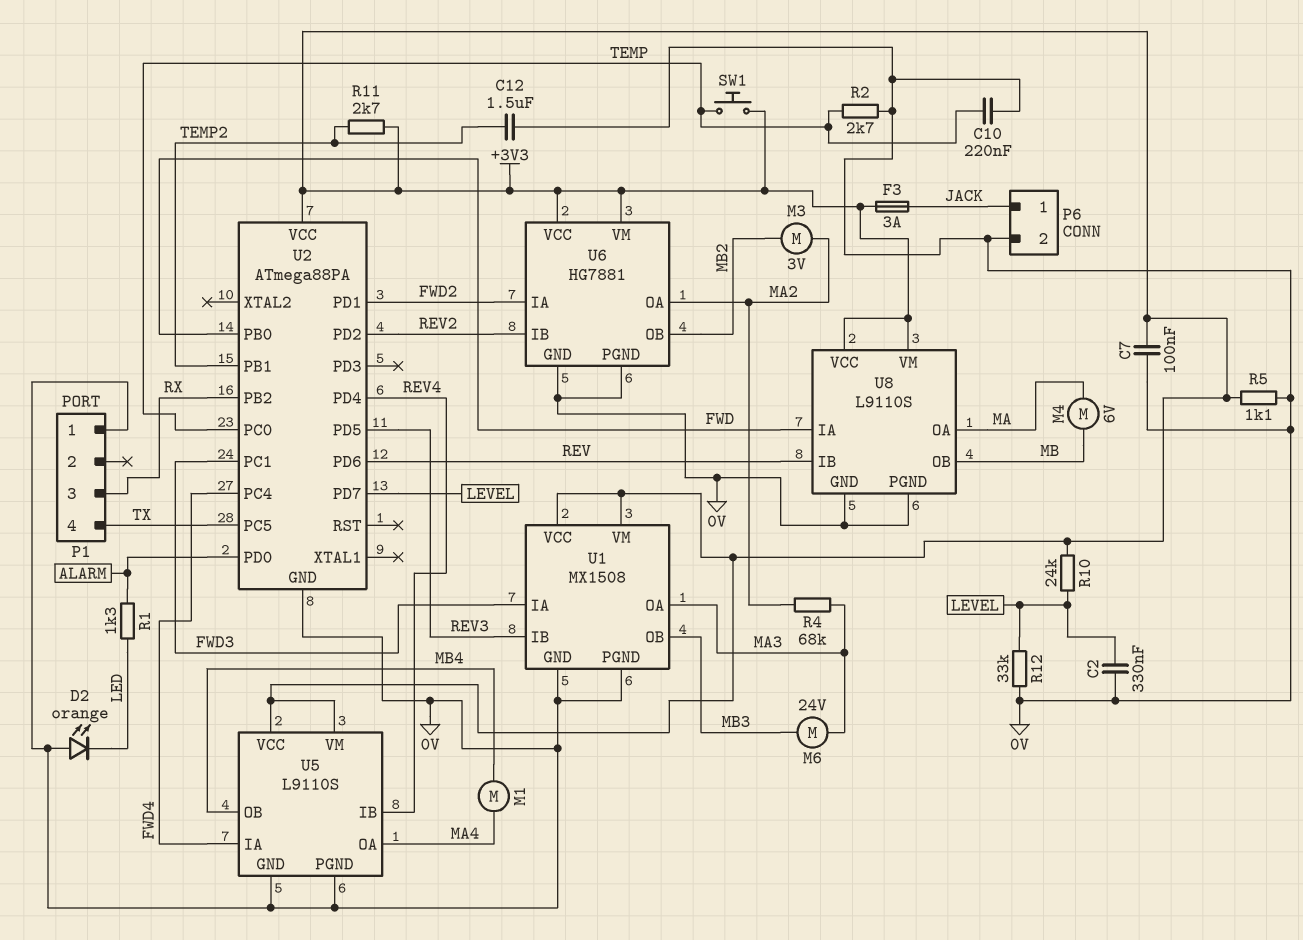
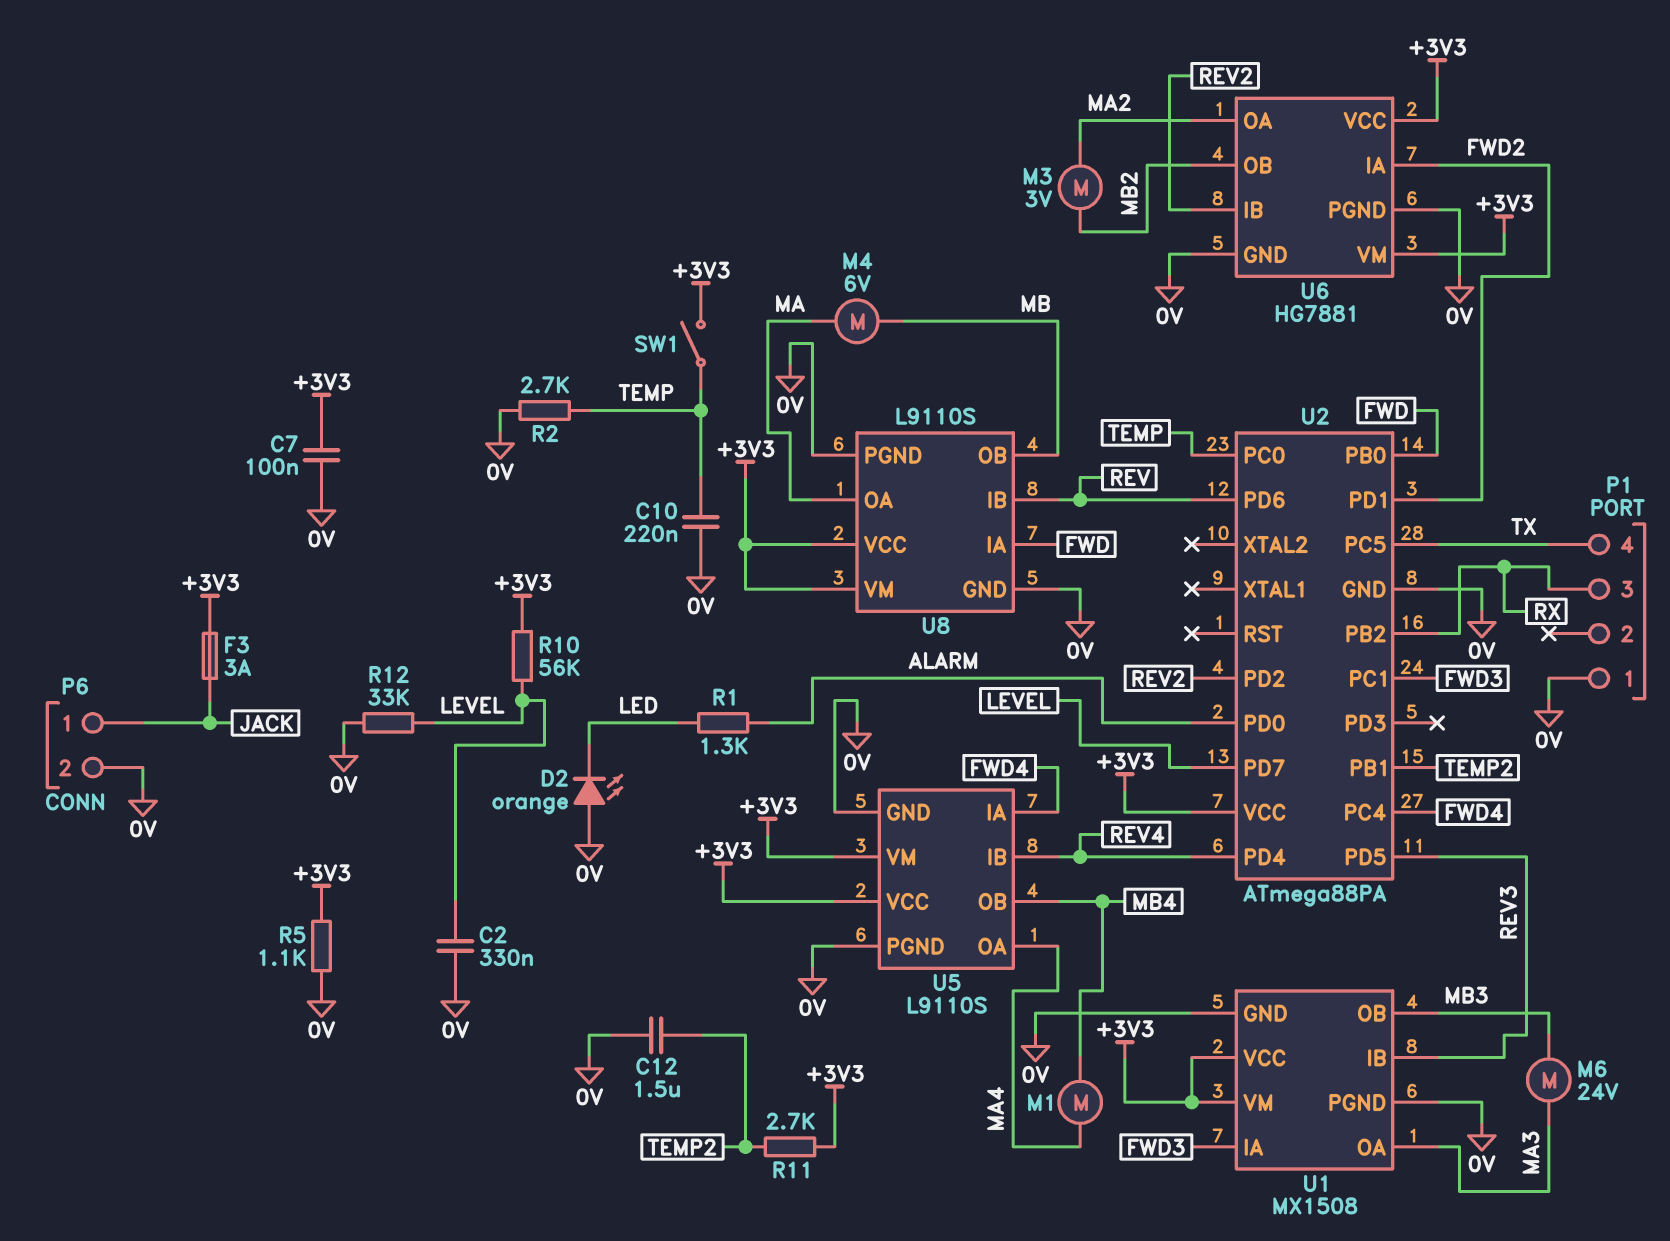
R4: 68k (MA2, MA3) -> none
R10: 24k (+3V3, LEVEL) -> 56k (+3V3, LEVEL)
SW1: button (+3V3, TEMP) -> switch (+3V3, TEMP)

